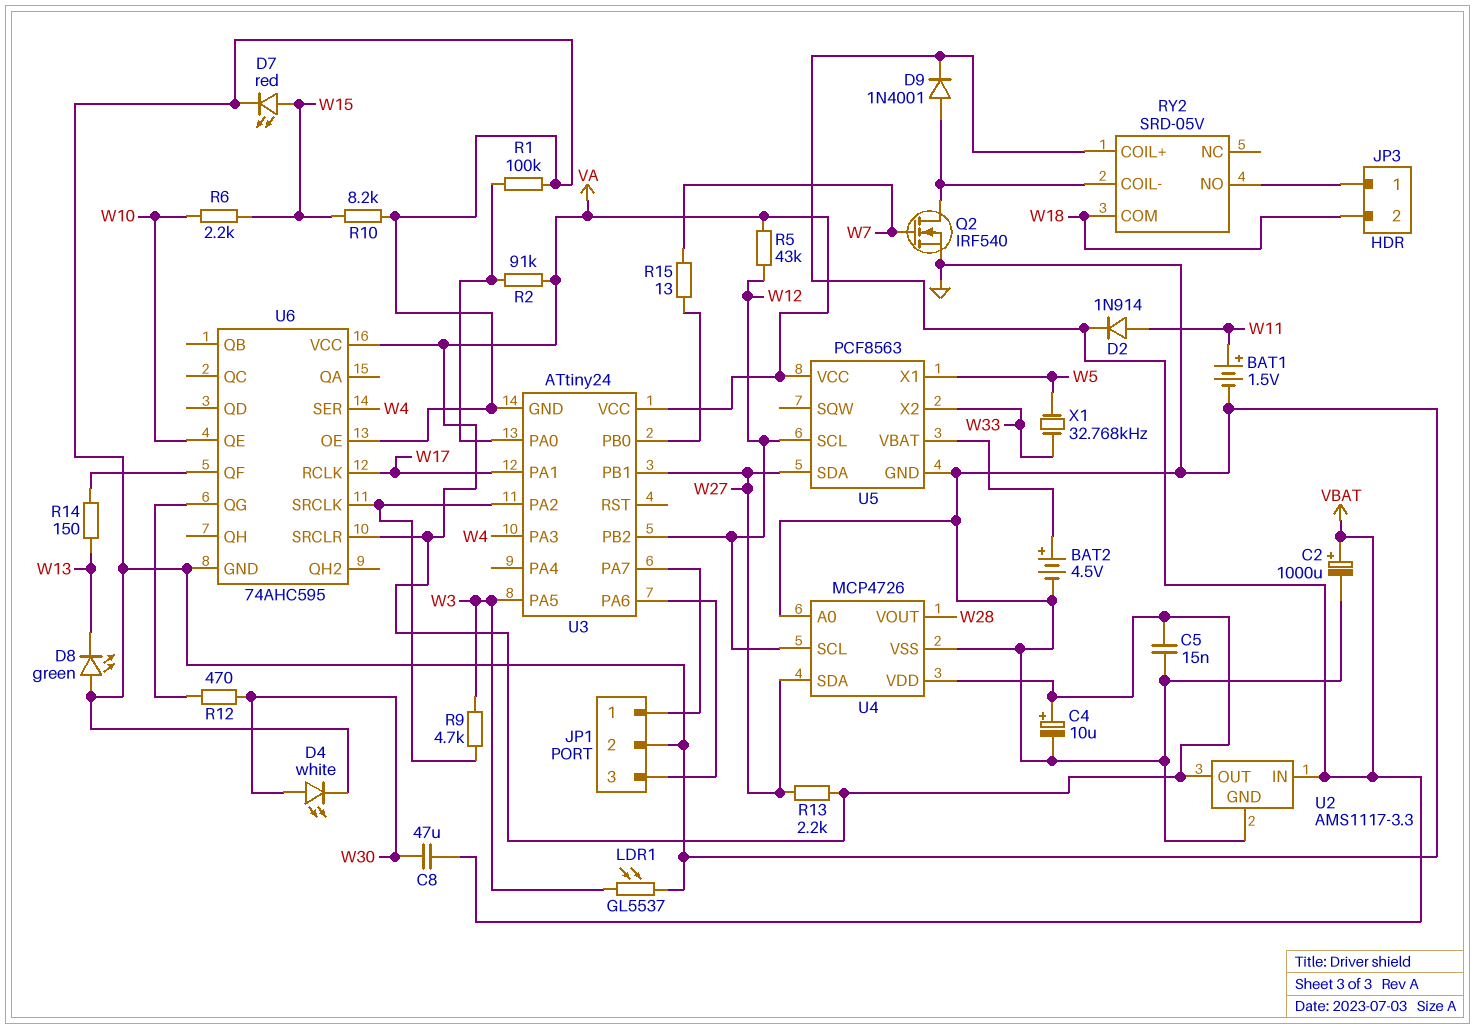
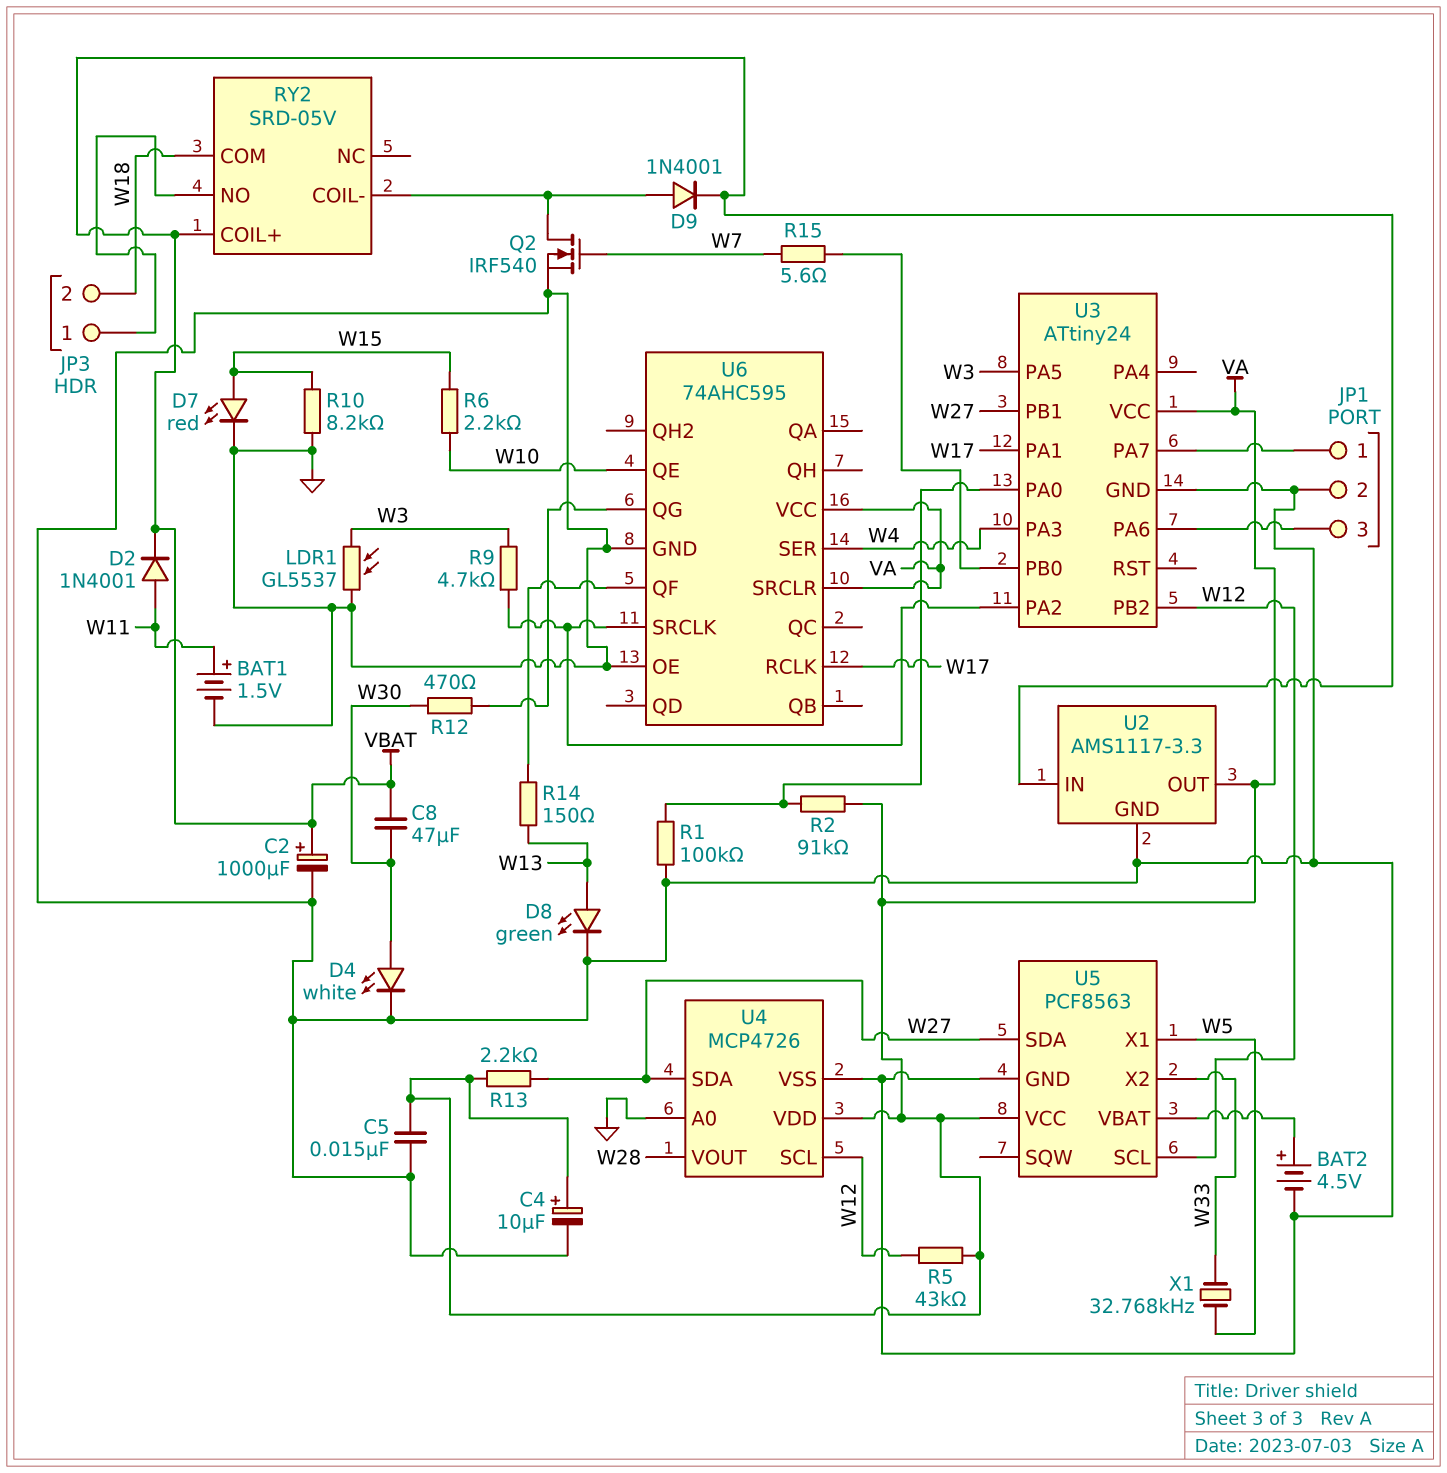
D2: diode 1N914 (A W11, K VBAT) -> diode 1N4001 (A W11, K VBAT)
D8: LED green (A GND, K W13) -> LED green (A W13, K GND)
R15: 13 (U3/PB0, W7) -> 5.6 (U3/PB0, W7)

